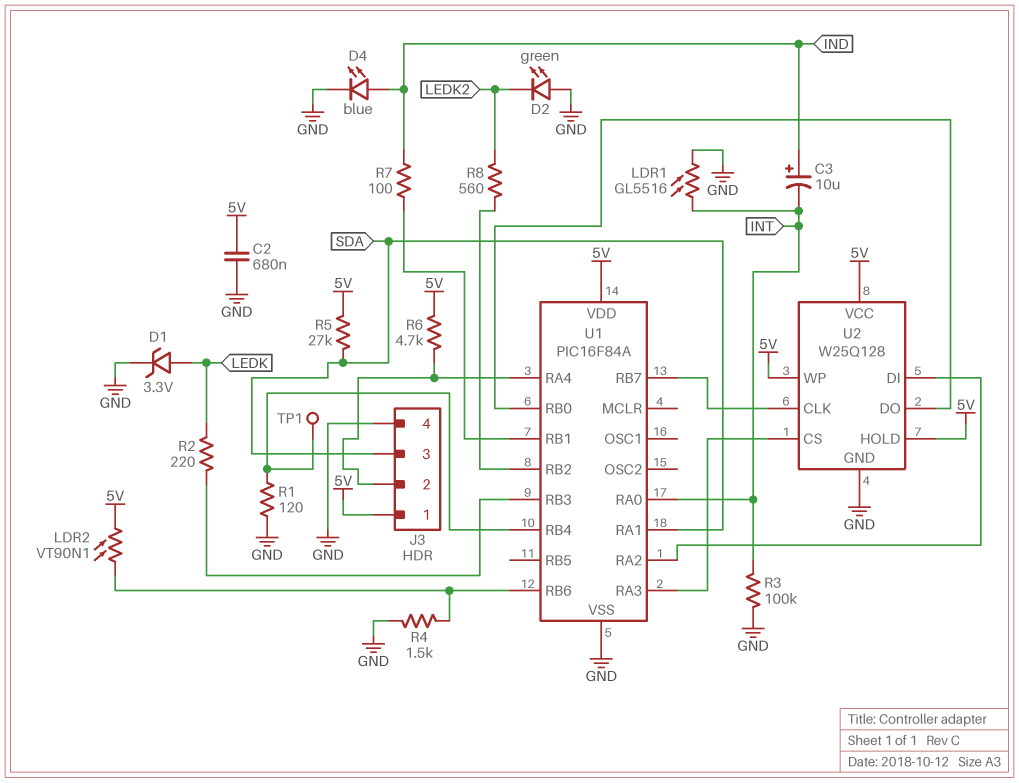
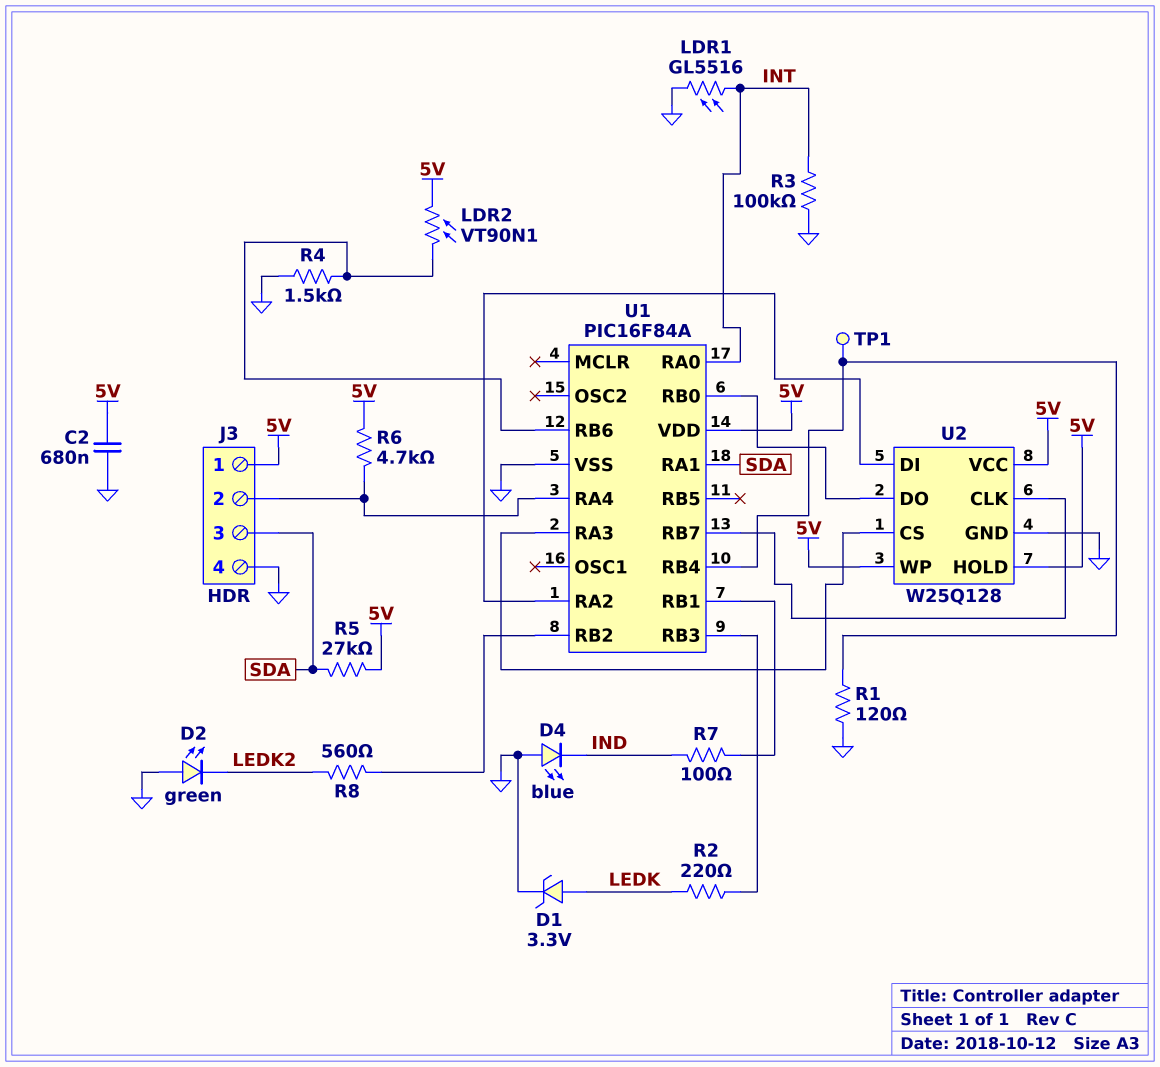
C3: 10uF (plus IND, minus INT) -> none
D4: LED blue (A IND, K GND) -> LED blue (A GND, K IND)

